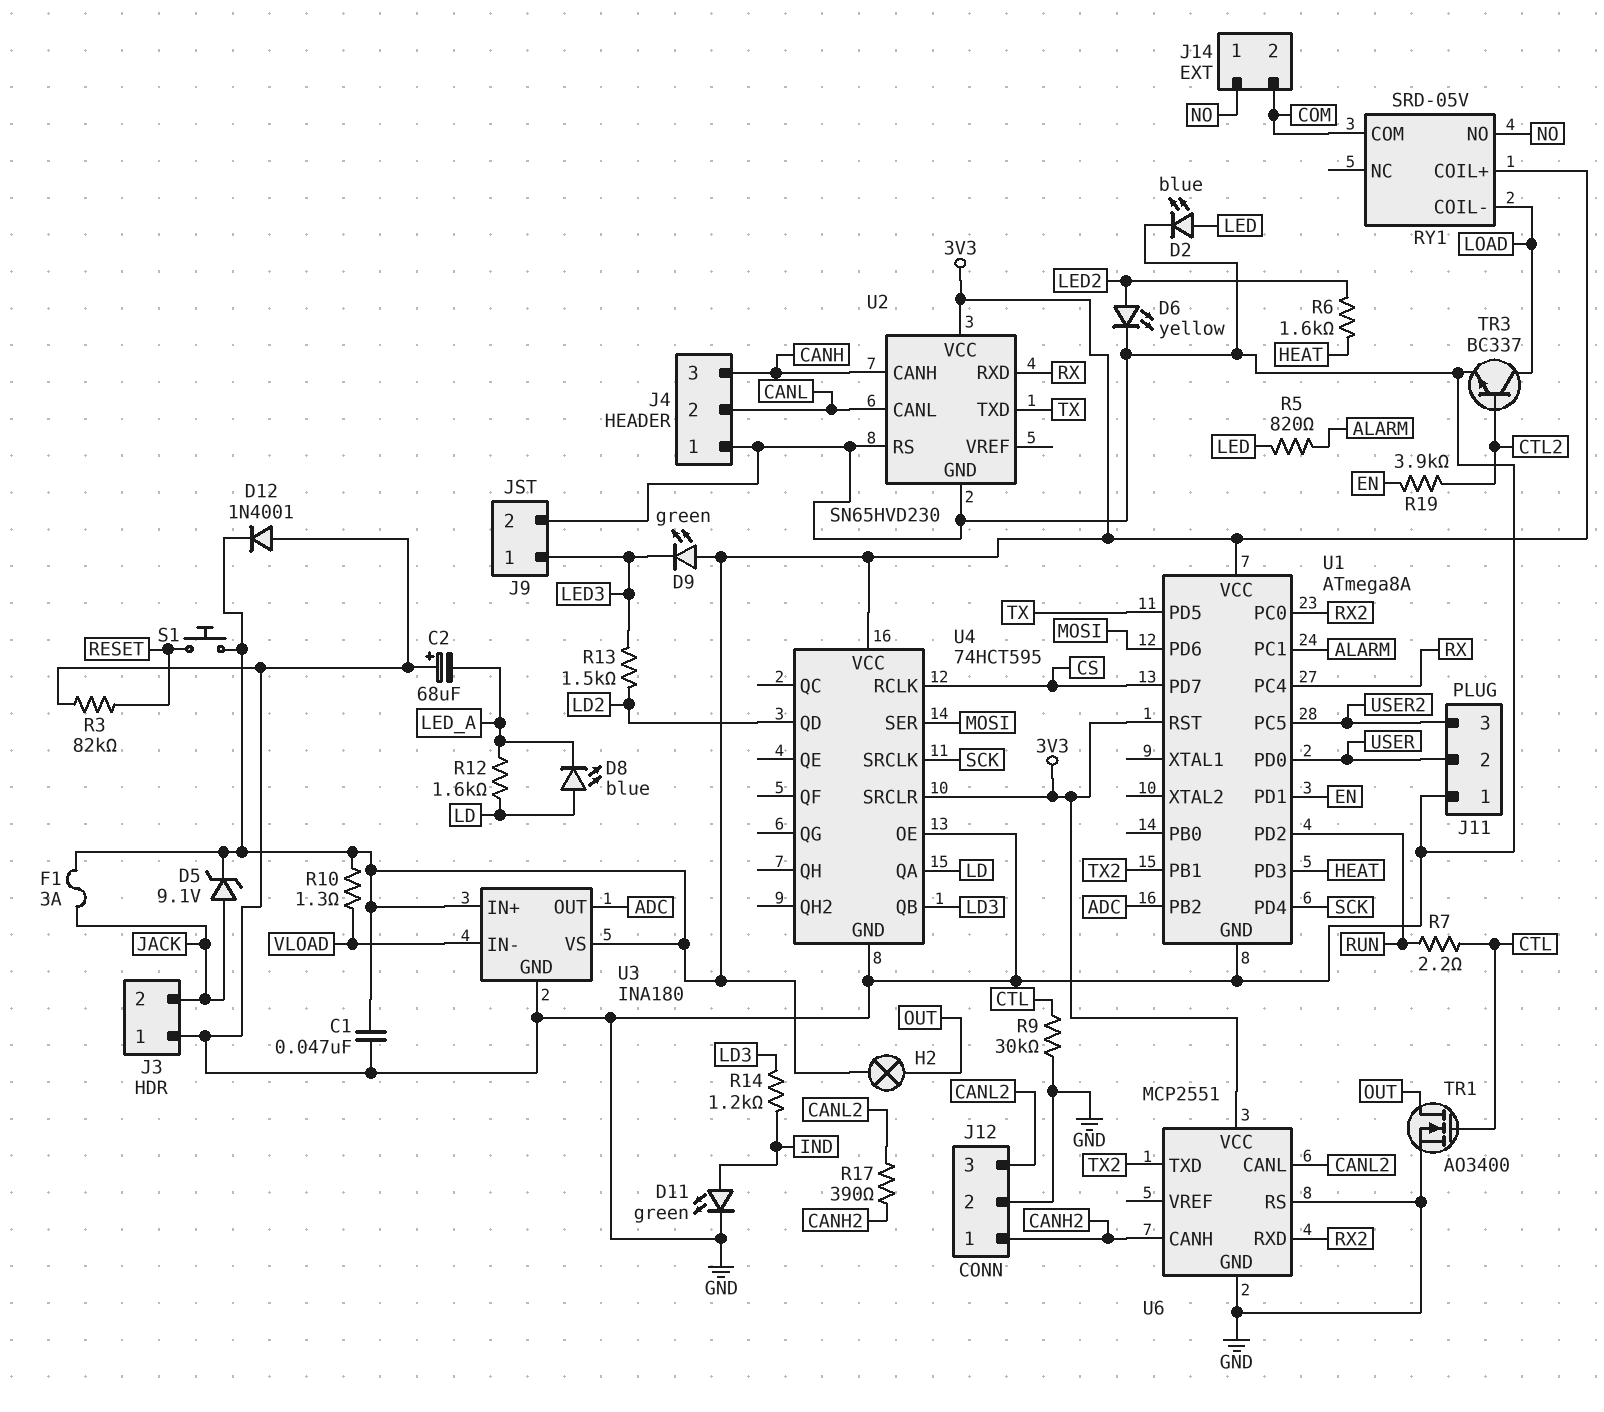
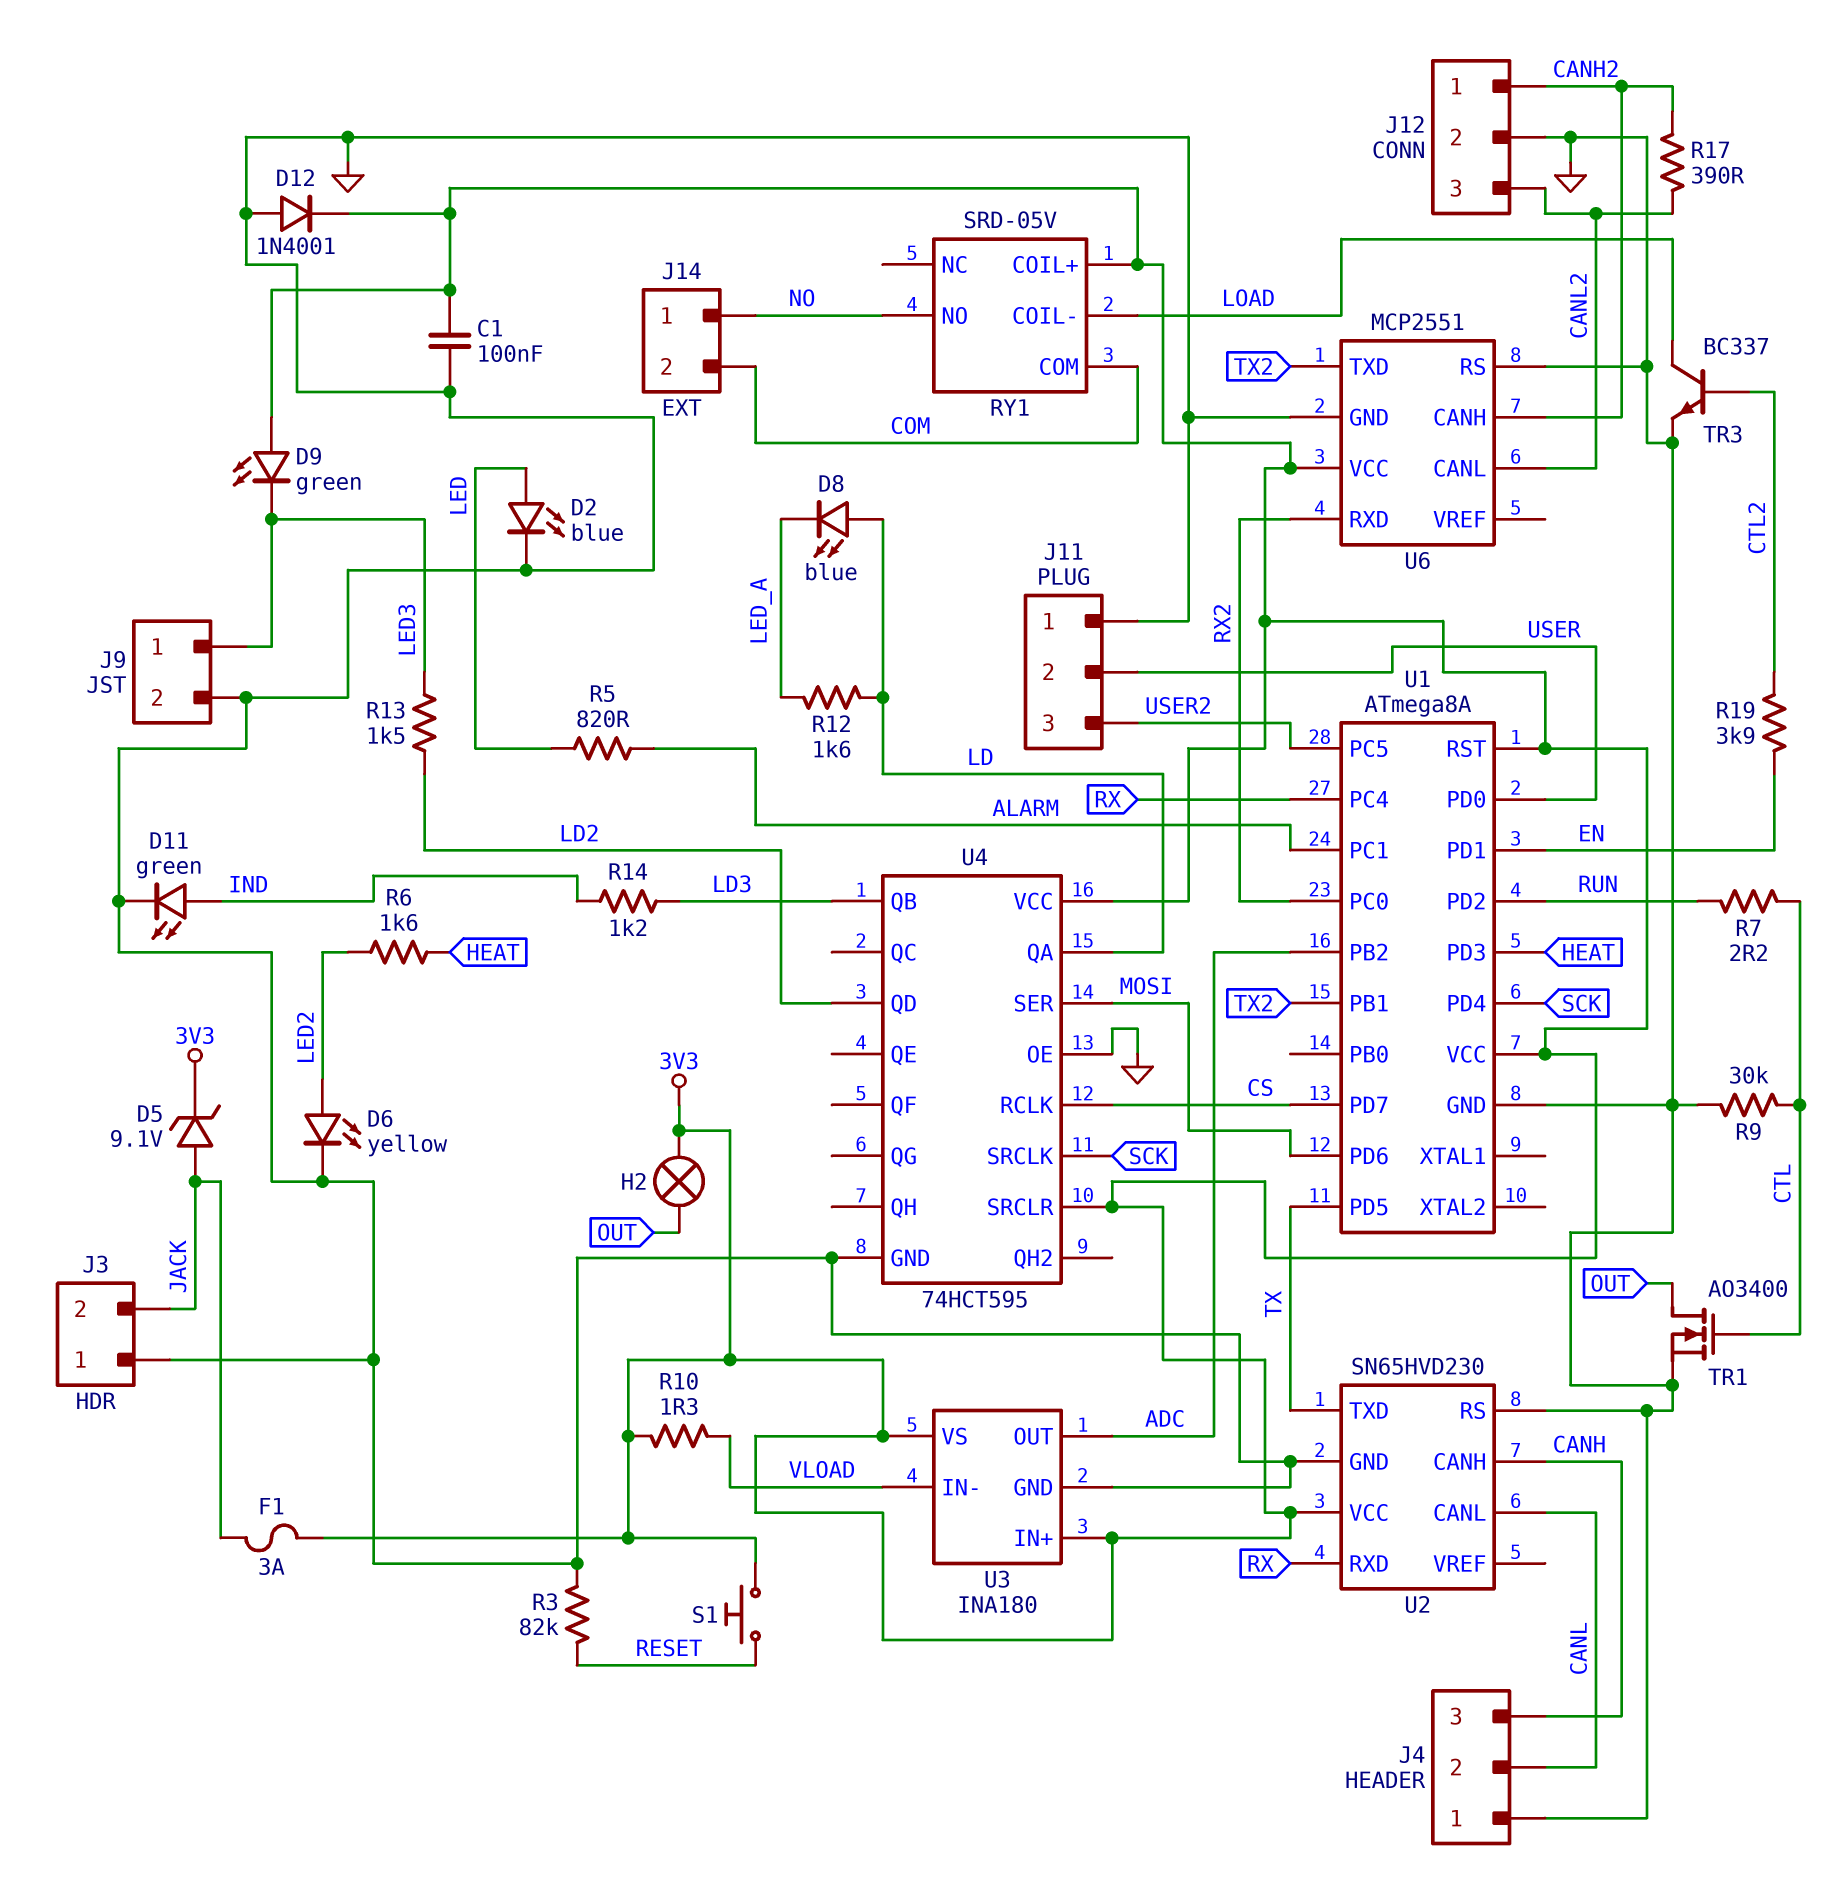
C1: 47nF (3V3, GND) -> 100nF (3V3, GND)
C2: 68uF (plus GND, minus LED_A) -> none

